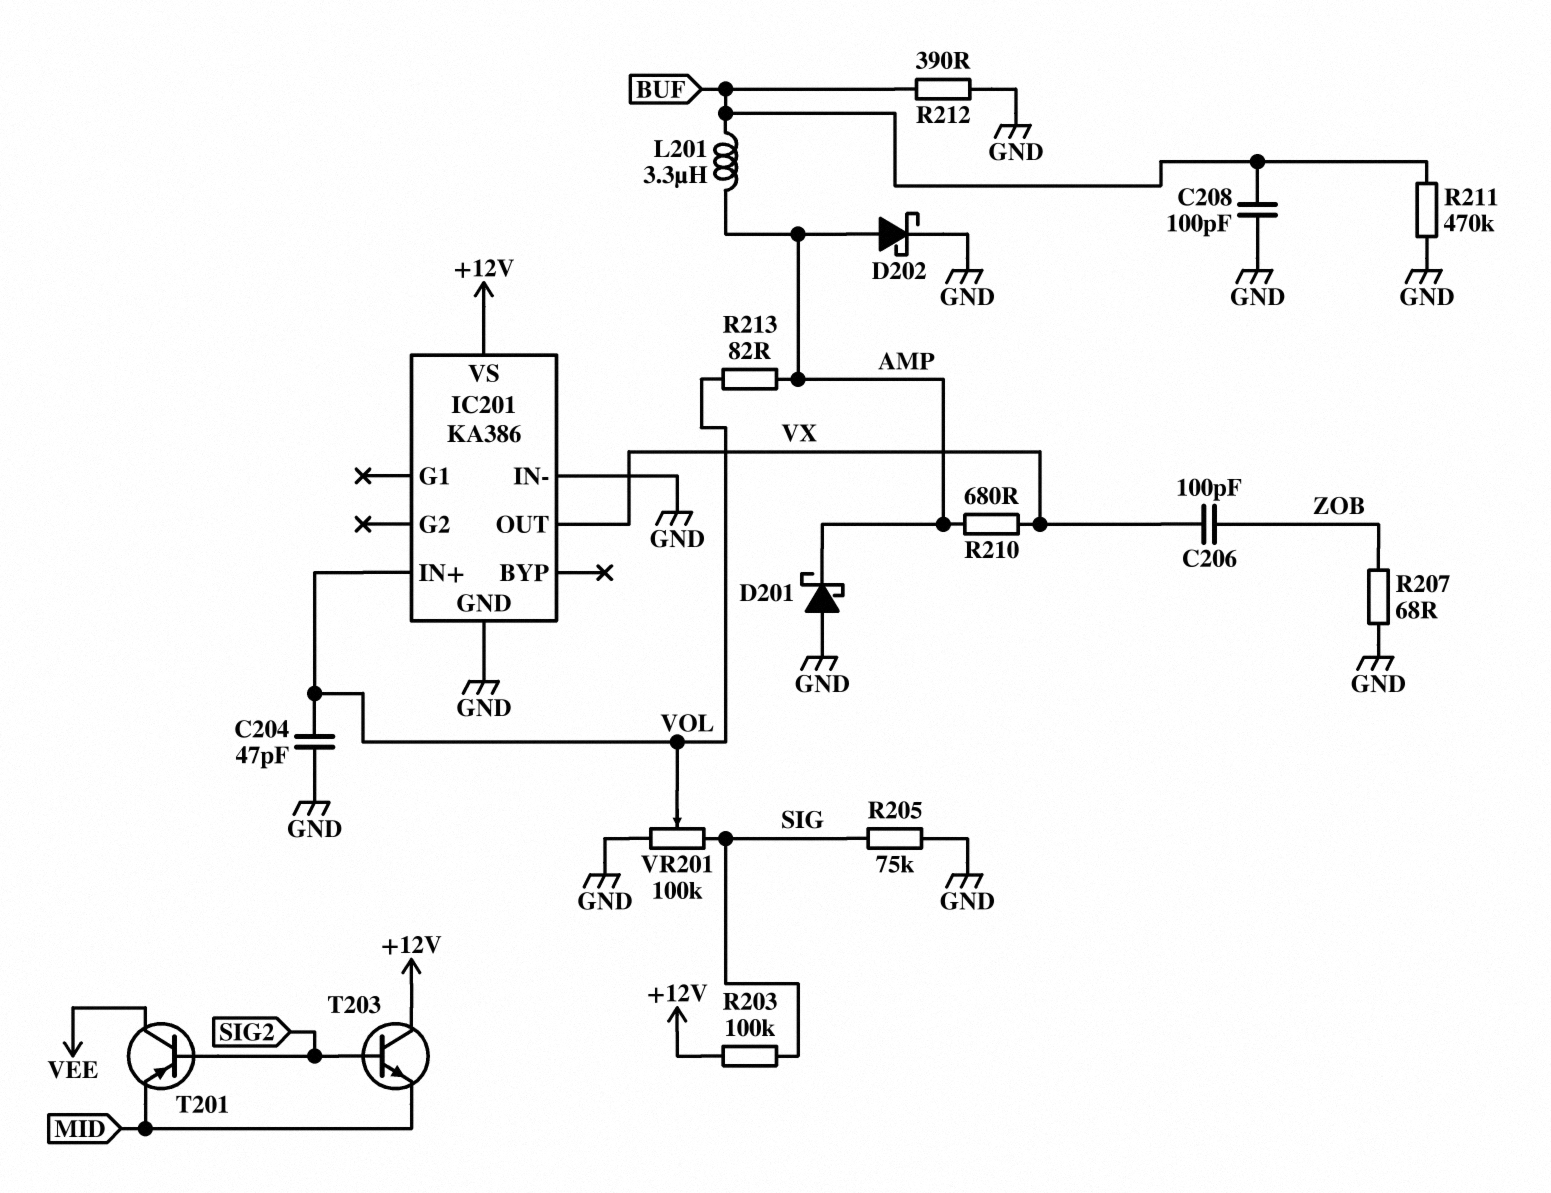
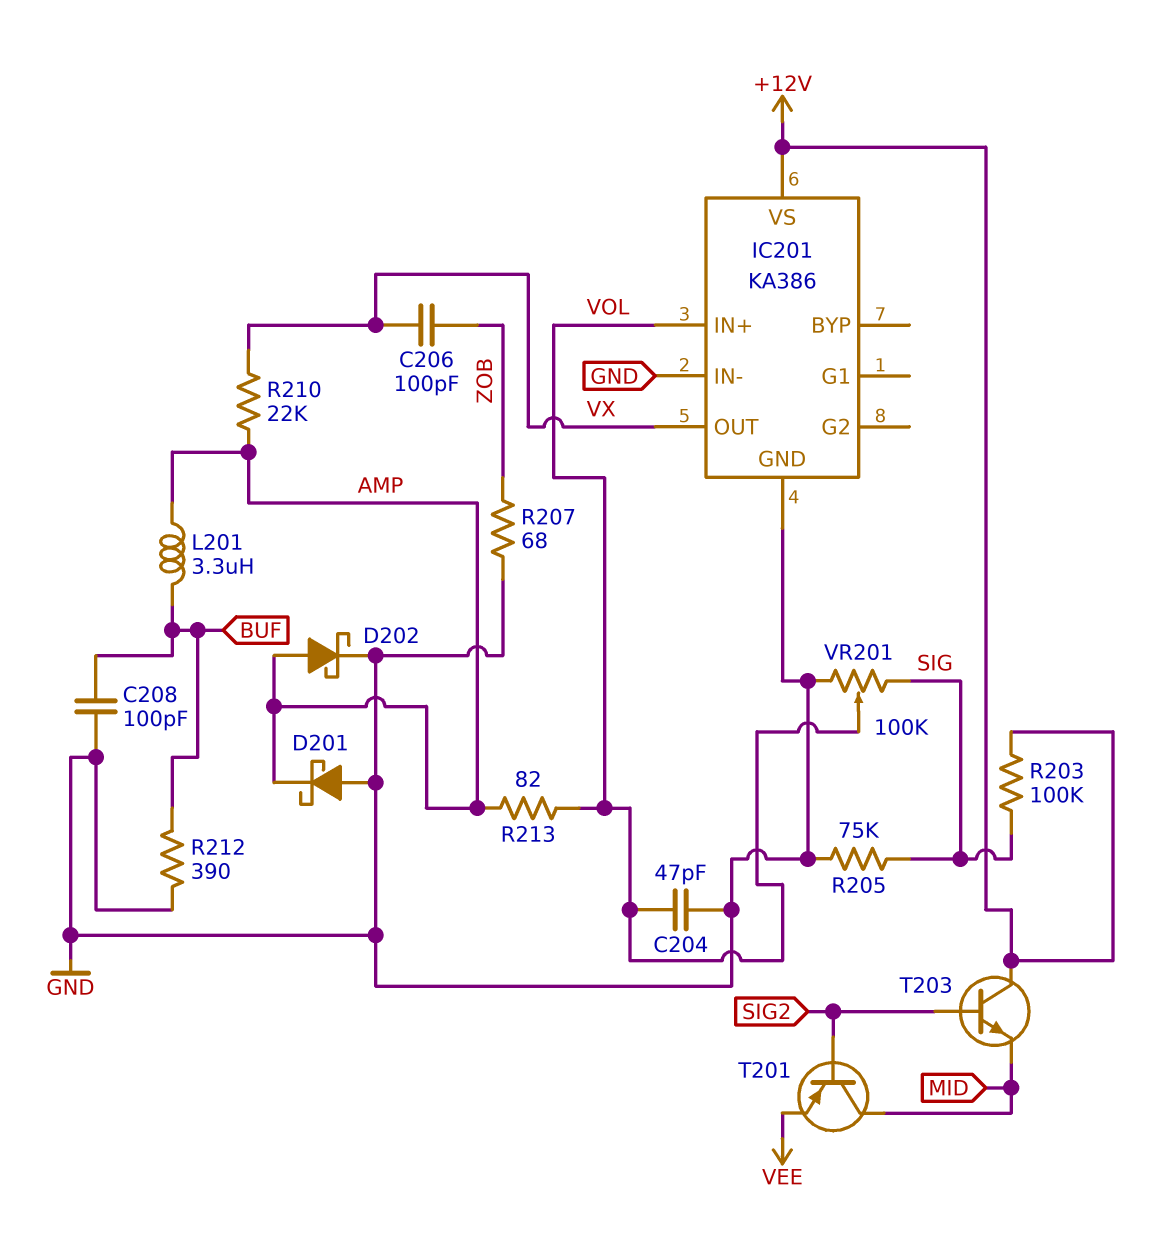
R210: 680 (AMP, VX) -> 22k (AMP, VX)
R211: 470k (BUF, GND) -> none
T201: PNP (B SIG2, C VEE, E MID) -> PNP (B SIG2, C MID, E VEE)

